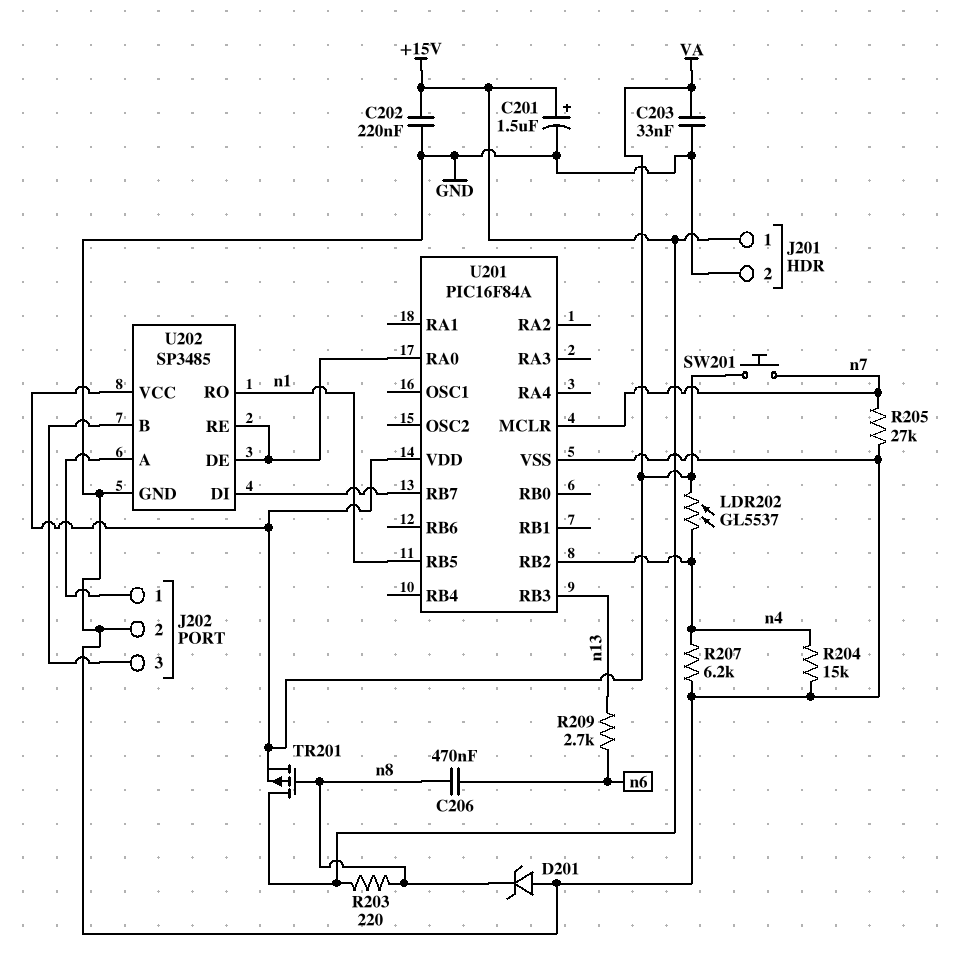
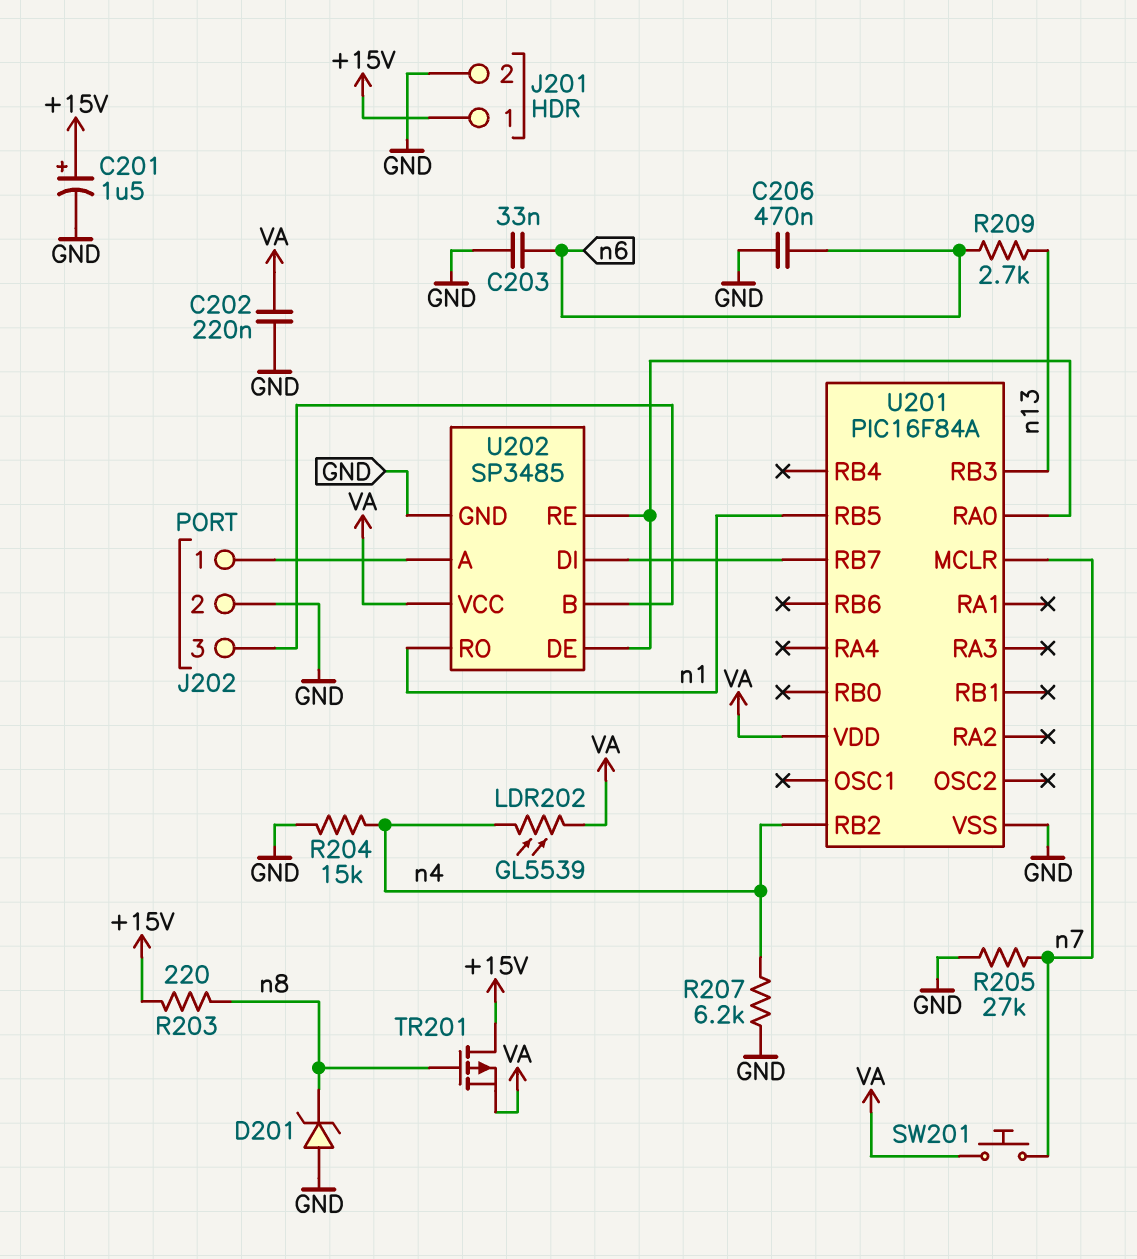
C202: 220nF (+15V, GND) -> 220nF (GND, VA)
C203: 33nF (GND, VA) -> 33nF (GND, n6)
C206: 470nF (n6, n8) -> 470nF (GND, n6)
LDR202: GL5537 (VA, n4) -> GL5539 (VA, n4)

